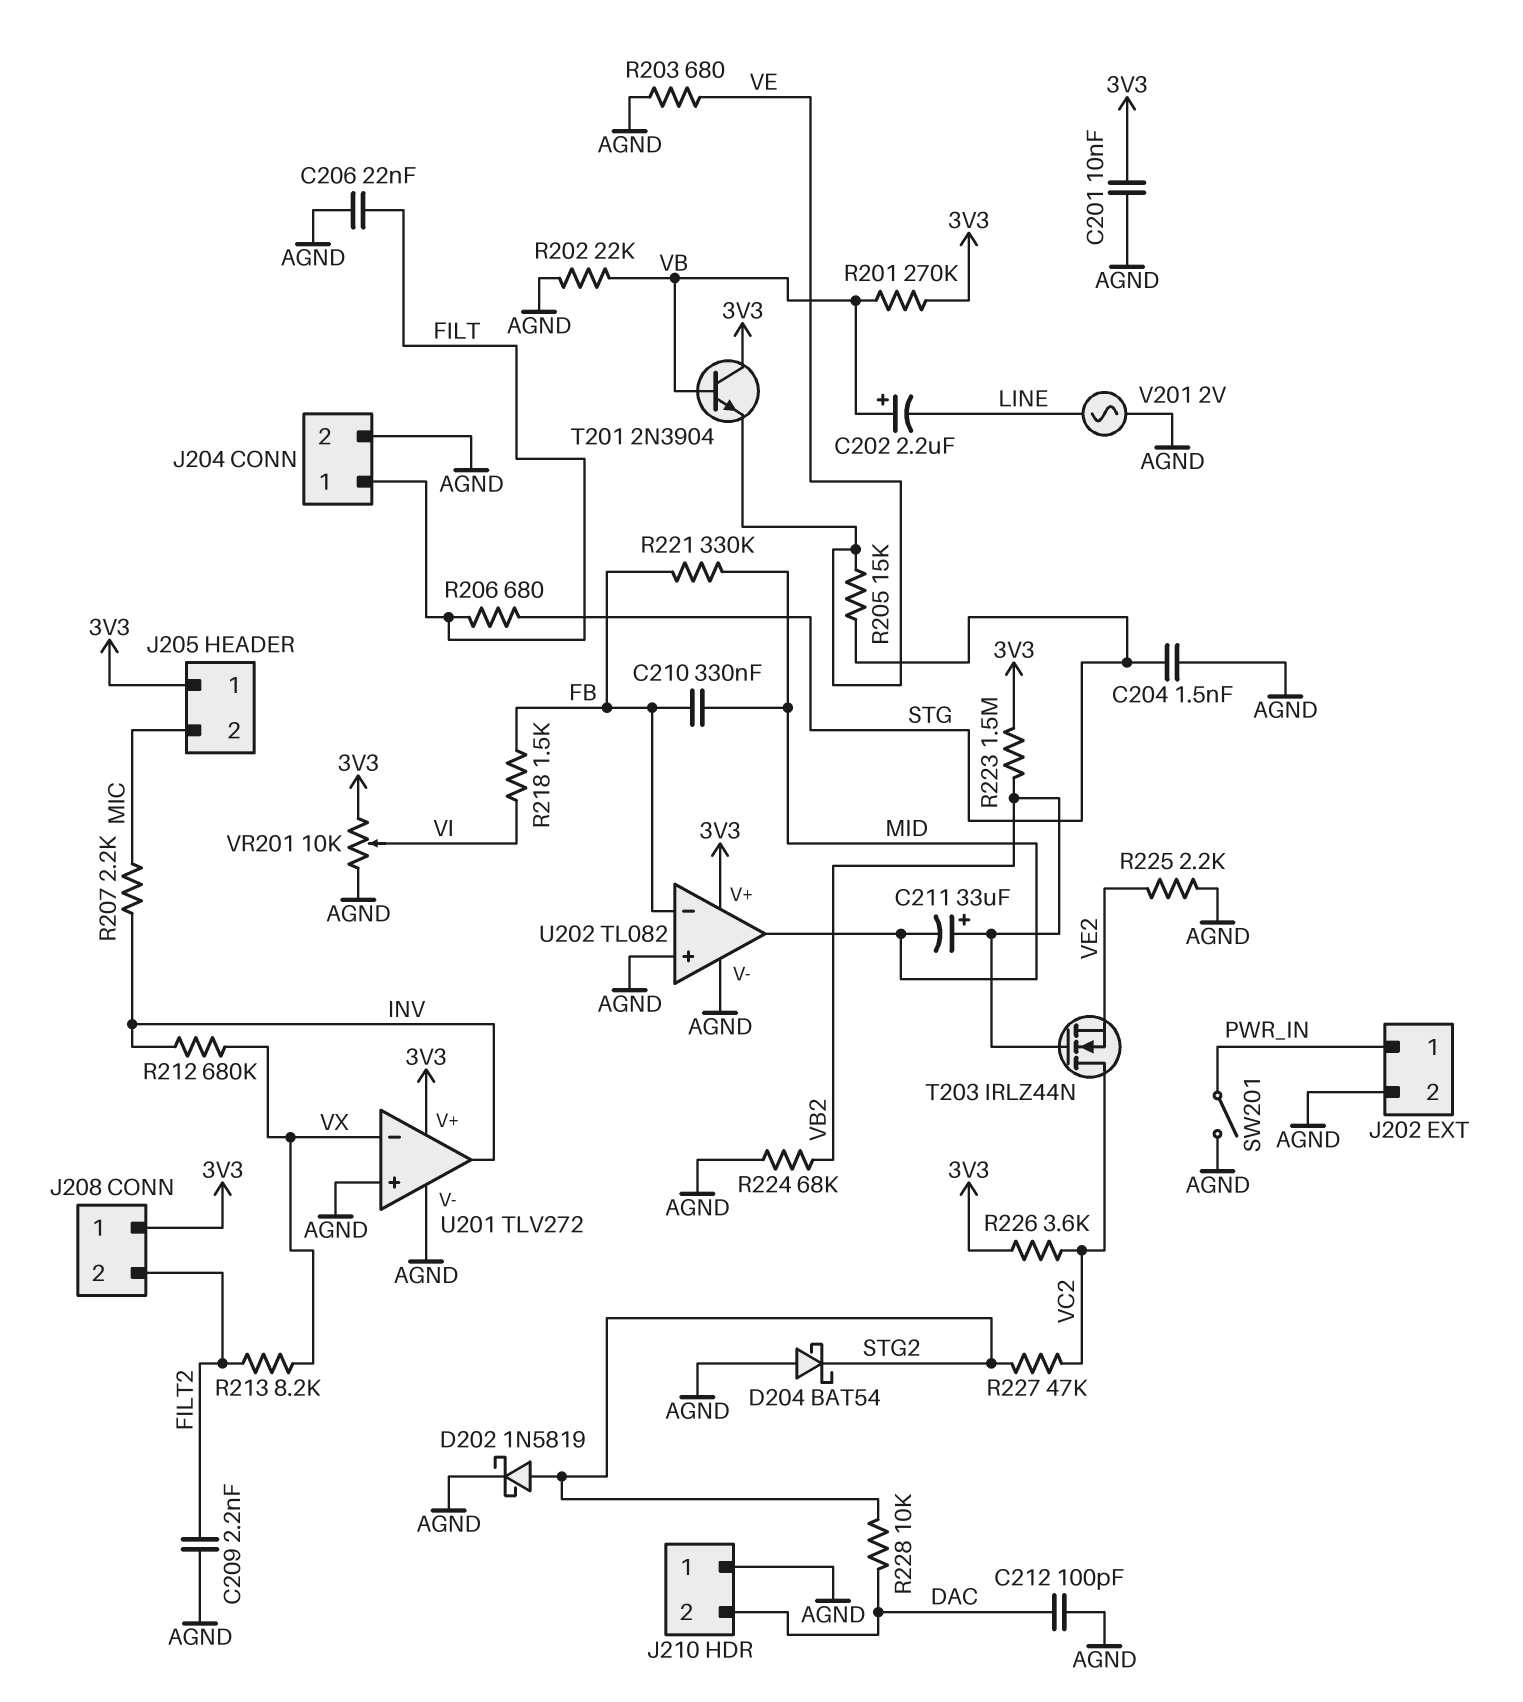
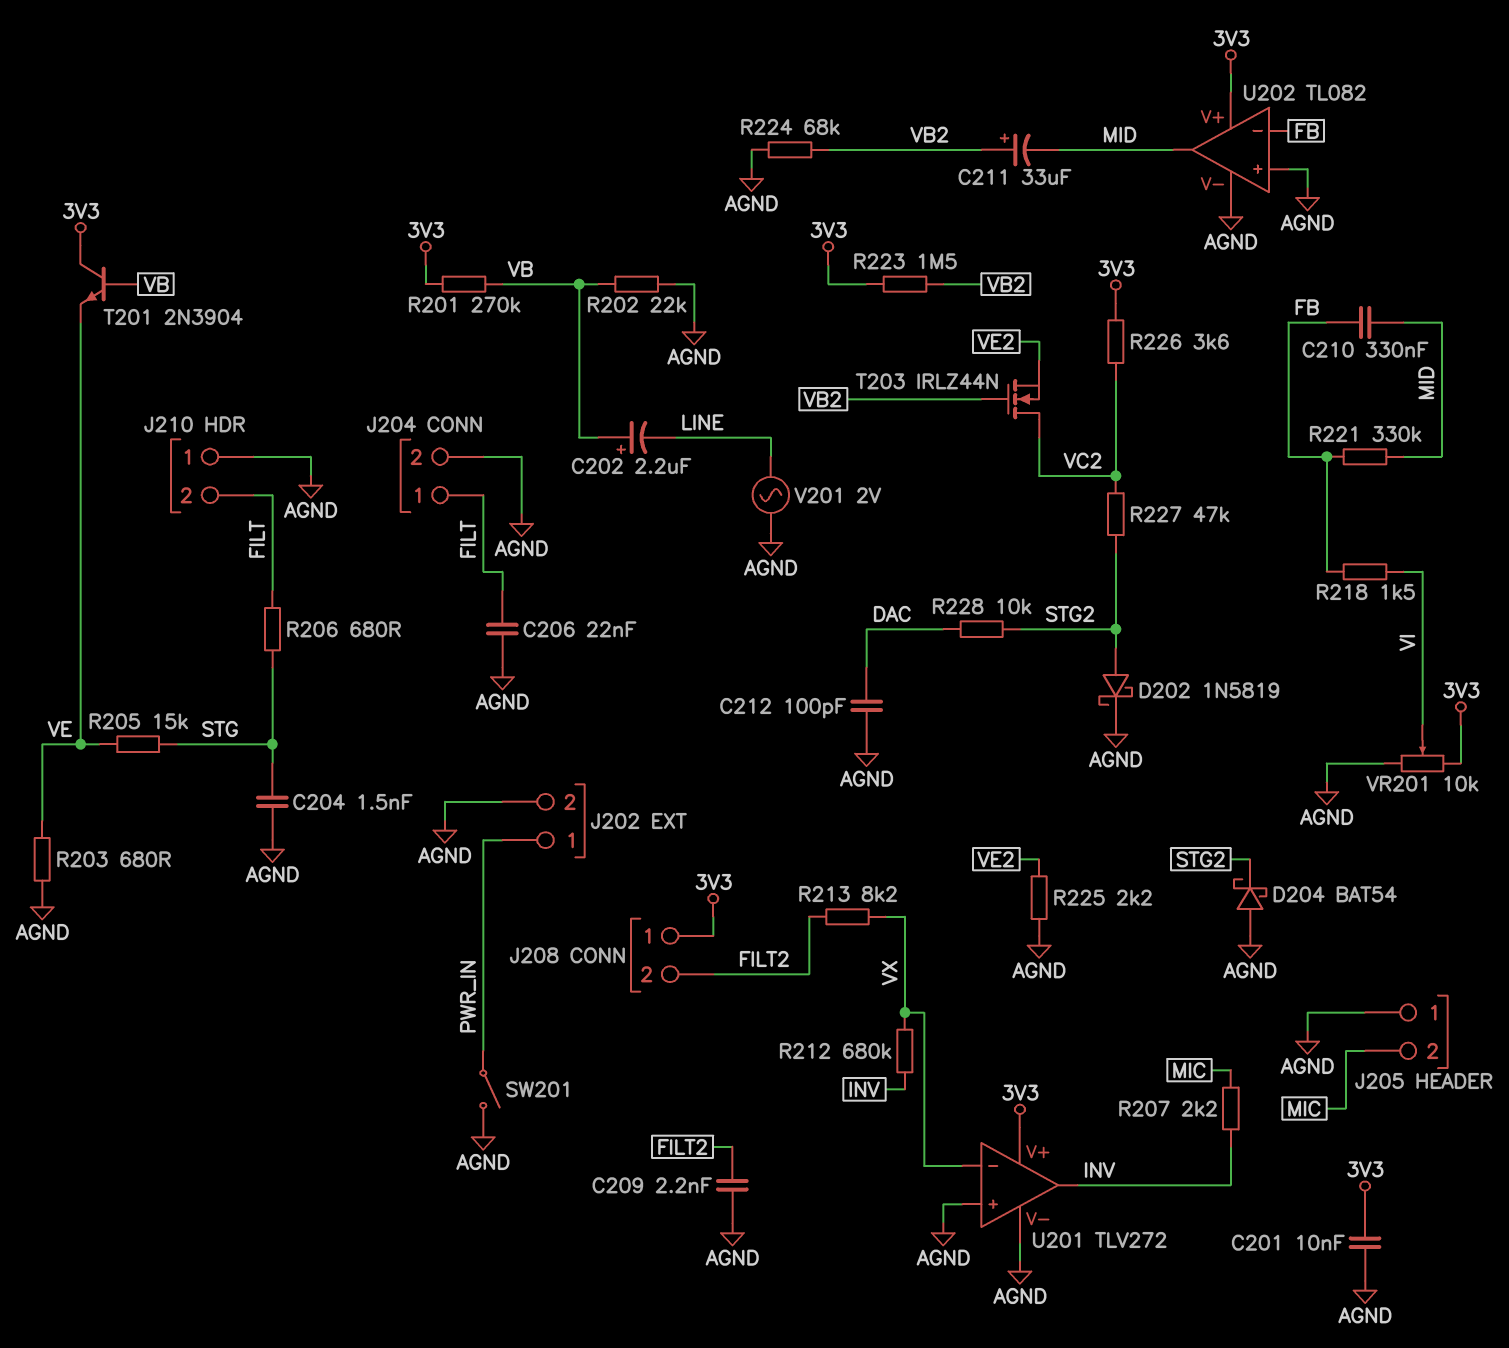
J205 pin 1: 3V3 -> AGND
J210 pin 2: DAC -> FILT

